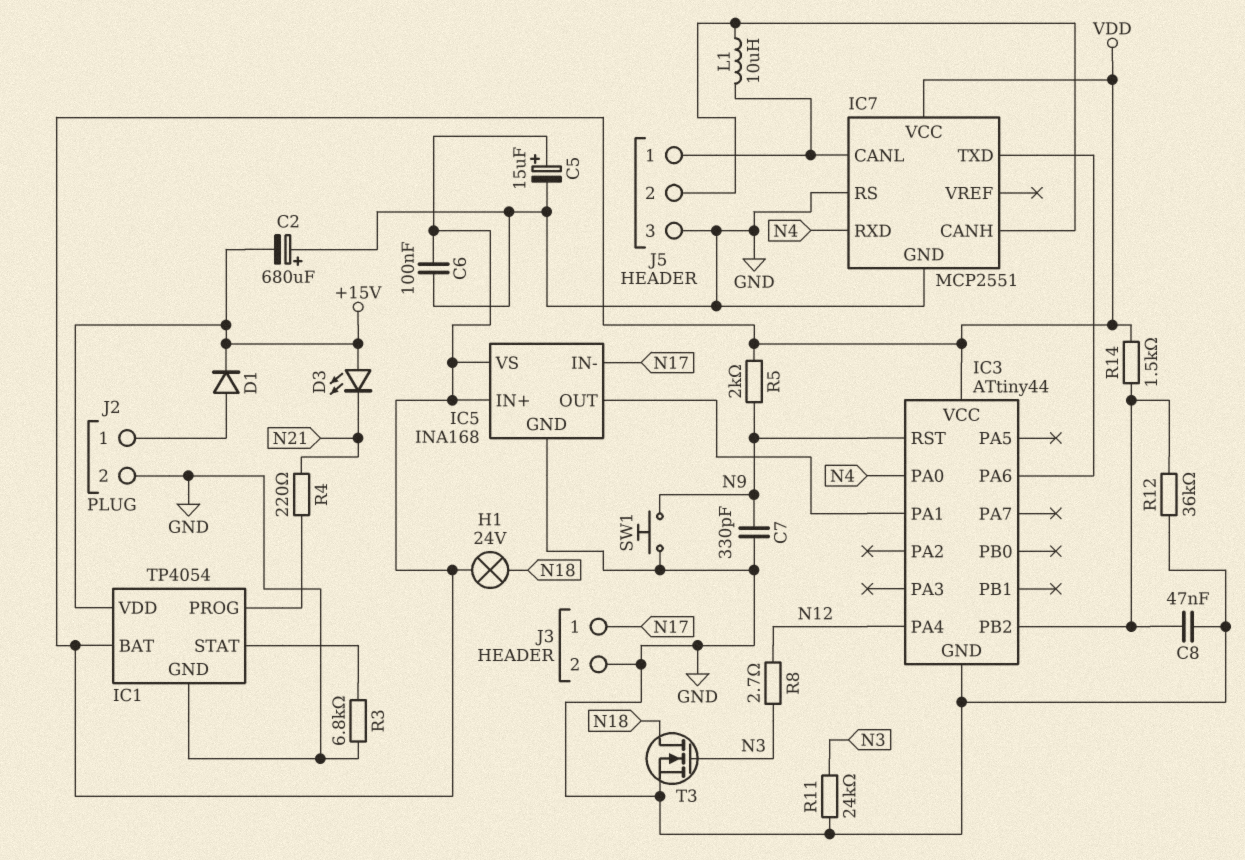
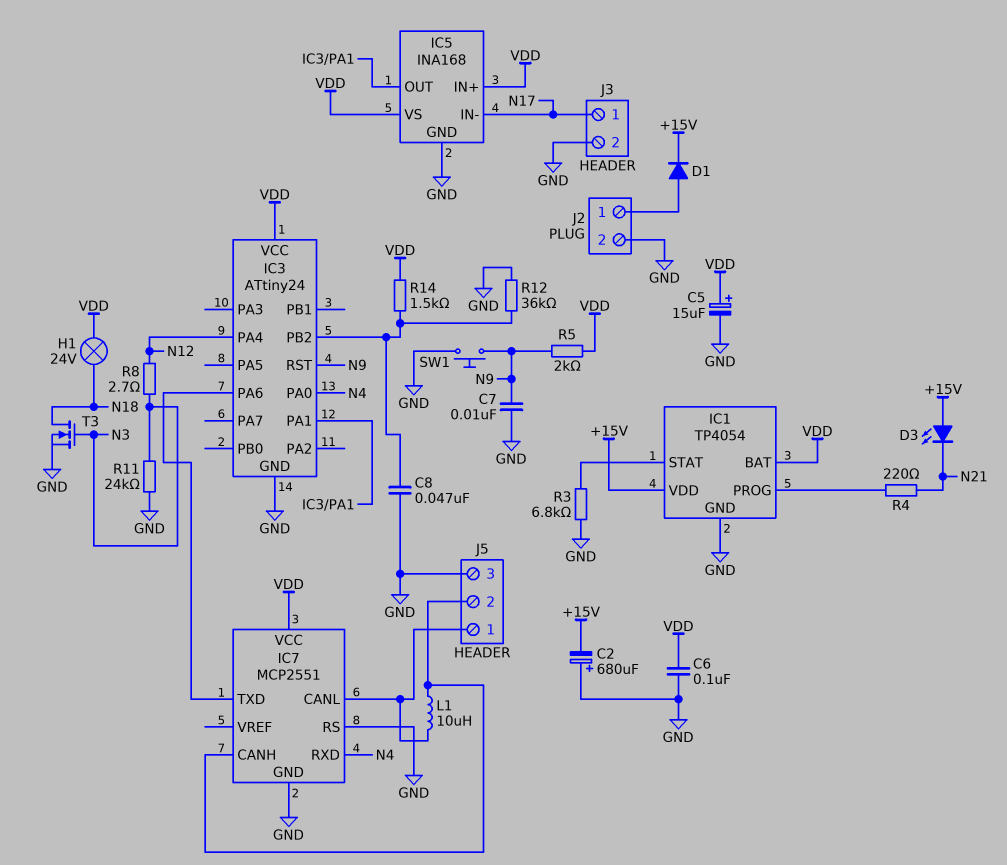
C7: 330pF (GND, N9) -> 10nF (GND, N9)
IC3: ATtiny44 -> ATtiny24

